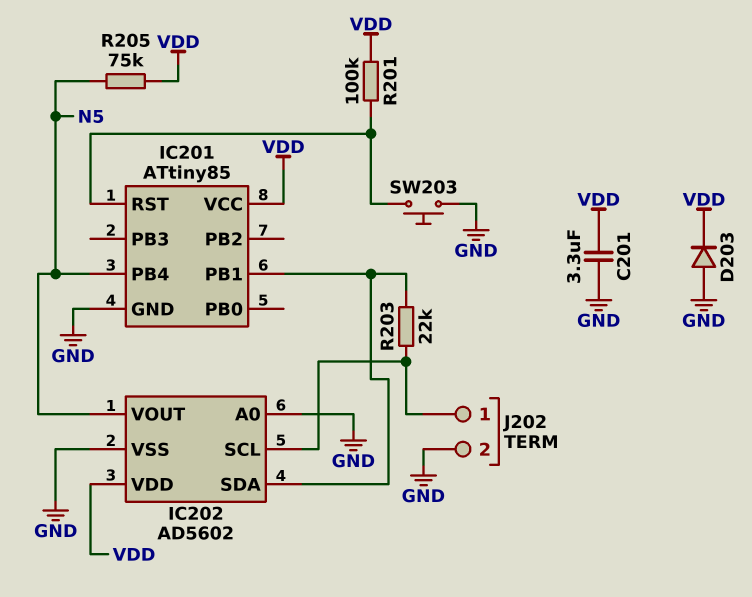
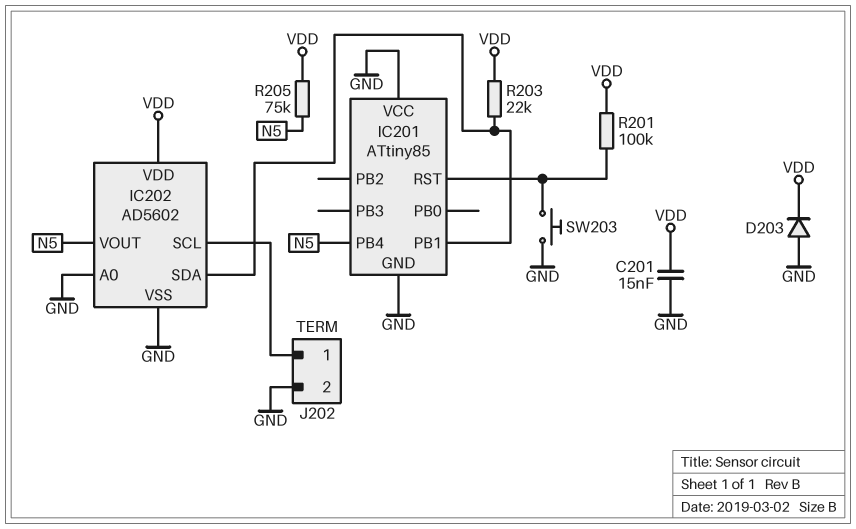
C201: 3.3uF (GND, VDD) -> 15nF (GND, VDD)
IC201 pin VCC: VDD -> GND
R203: 22k (IC201/PB1, IC202/SCL) -> 22k (IC201/PB1, VDD)

